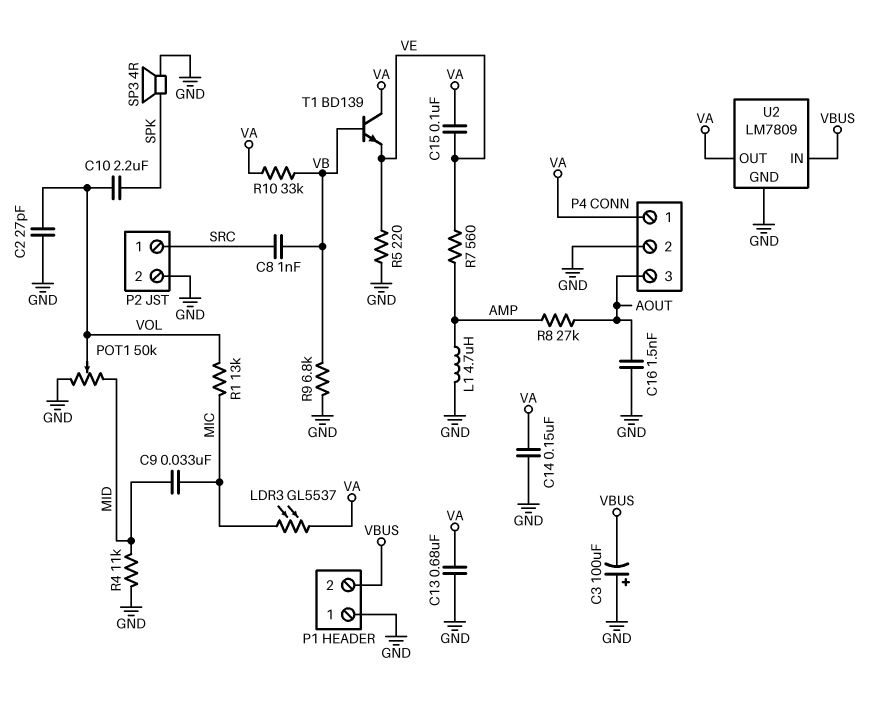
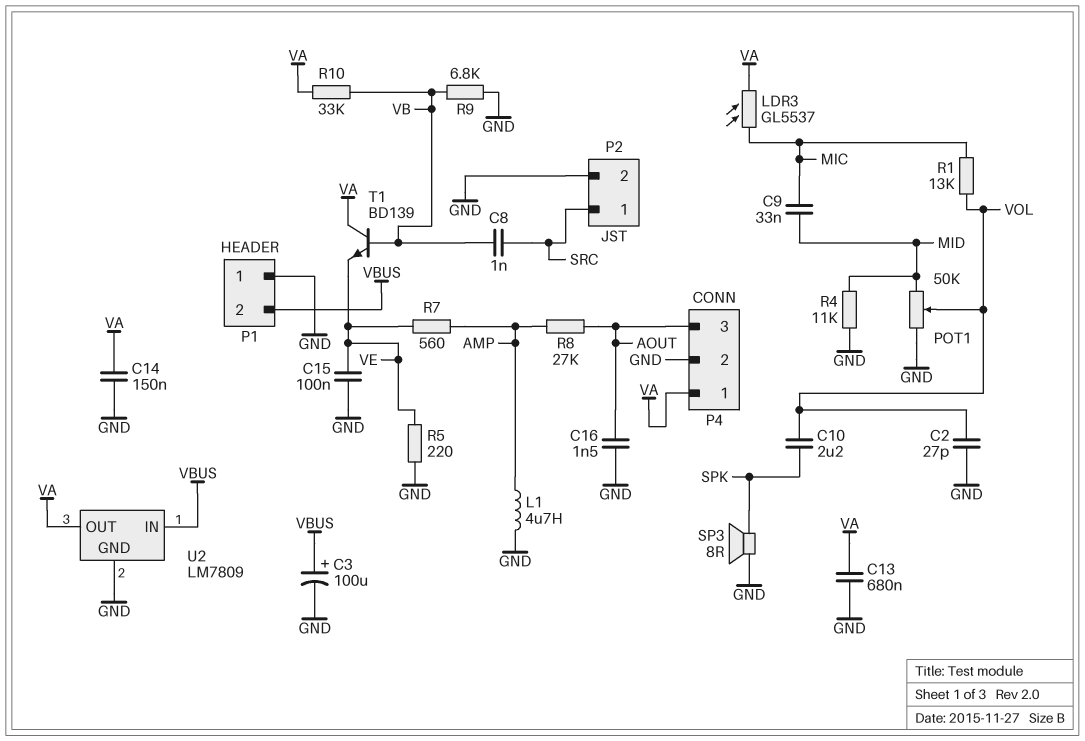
C3: 100uF (plus GND, minus VBUS) -> 100uF (plus VBUS, minus GND)
C15: 100nF (VA, VE) -> 100nF (GND, VE)
SP3: speaker 4R (GND, SPK) -> speaker 8R (GND, SPK)

